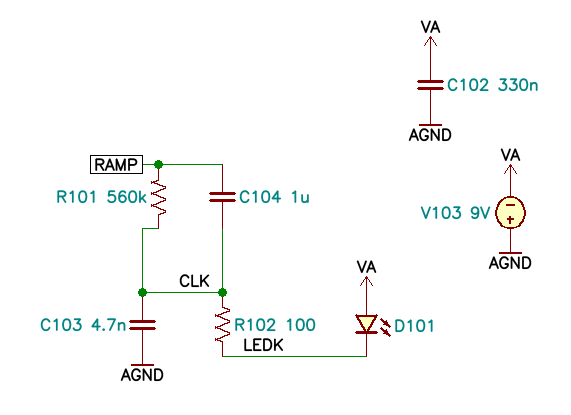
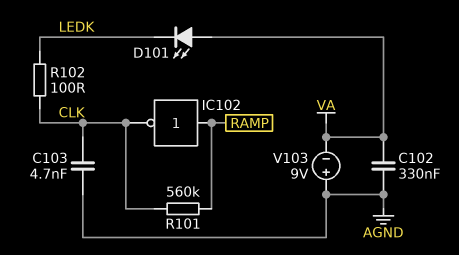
C104: 1uF (CLK, RAMP) -> none
IC102: none -> NOT (in RAMP, out CLK)

